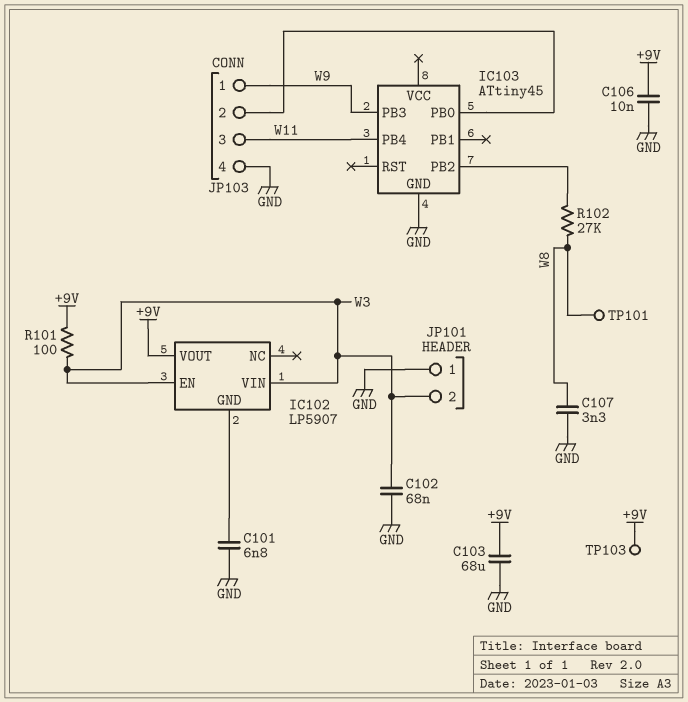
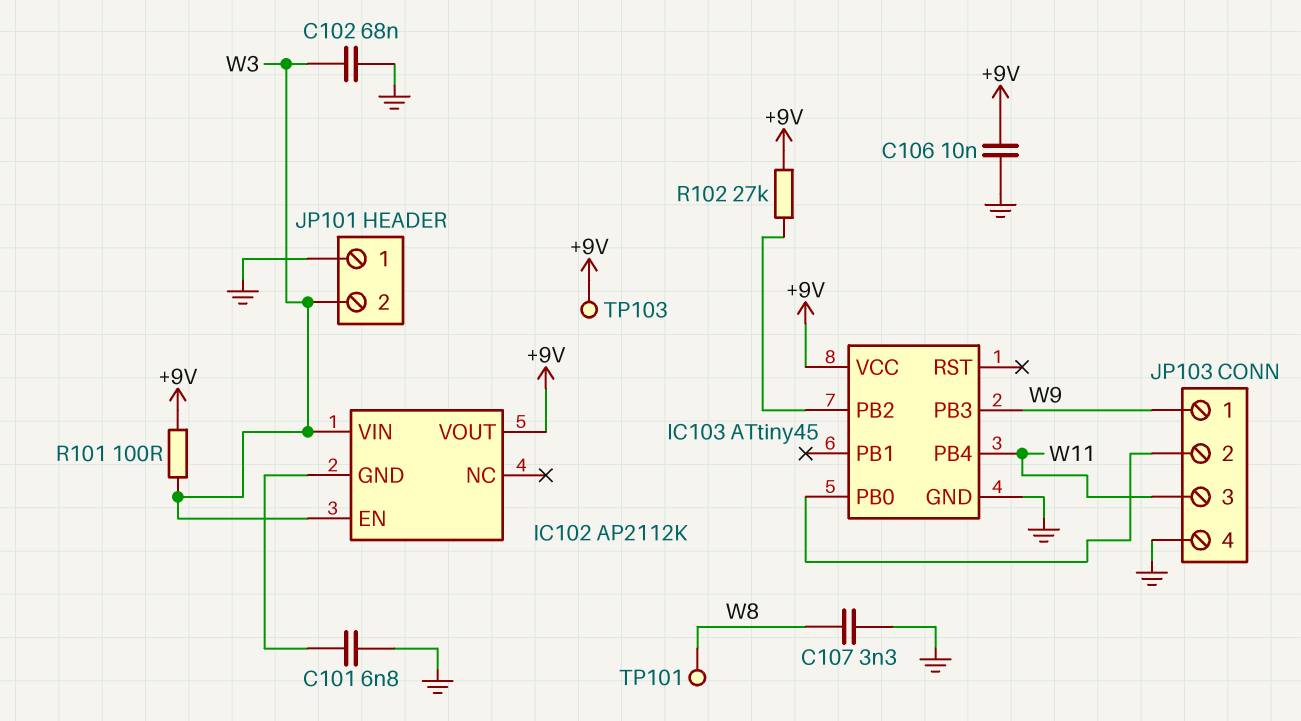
C103: 68uF (+9V, GND) -> none
IC102: LP5907 -> AP2112K
IC103 pin VCC: none -> +9V
R102: 27k (IC103/PB2, W8) -> 27k (+9V, IC103/PB2)

